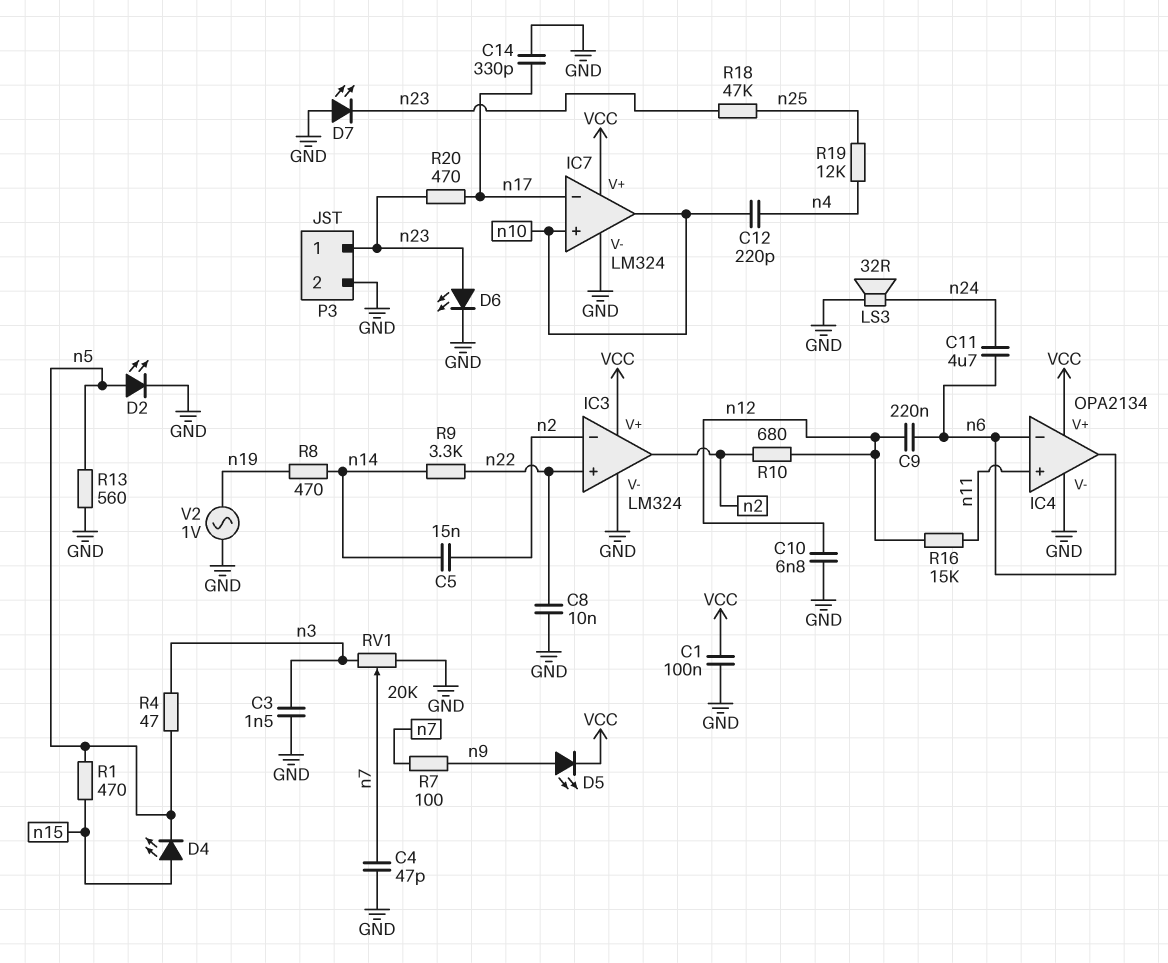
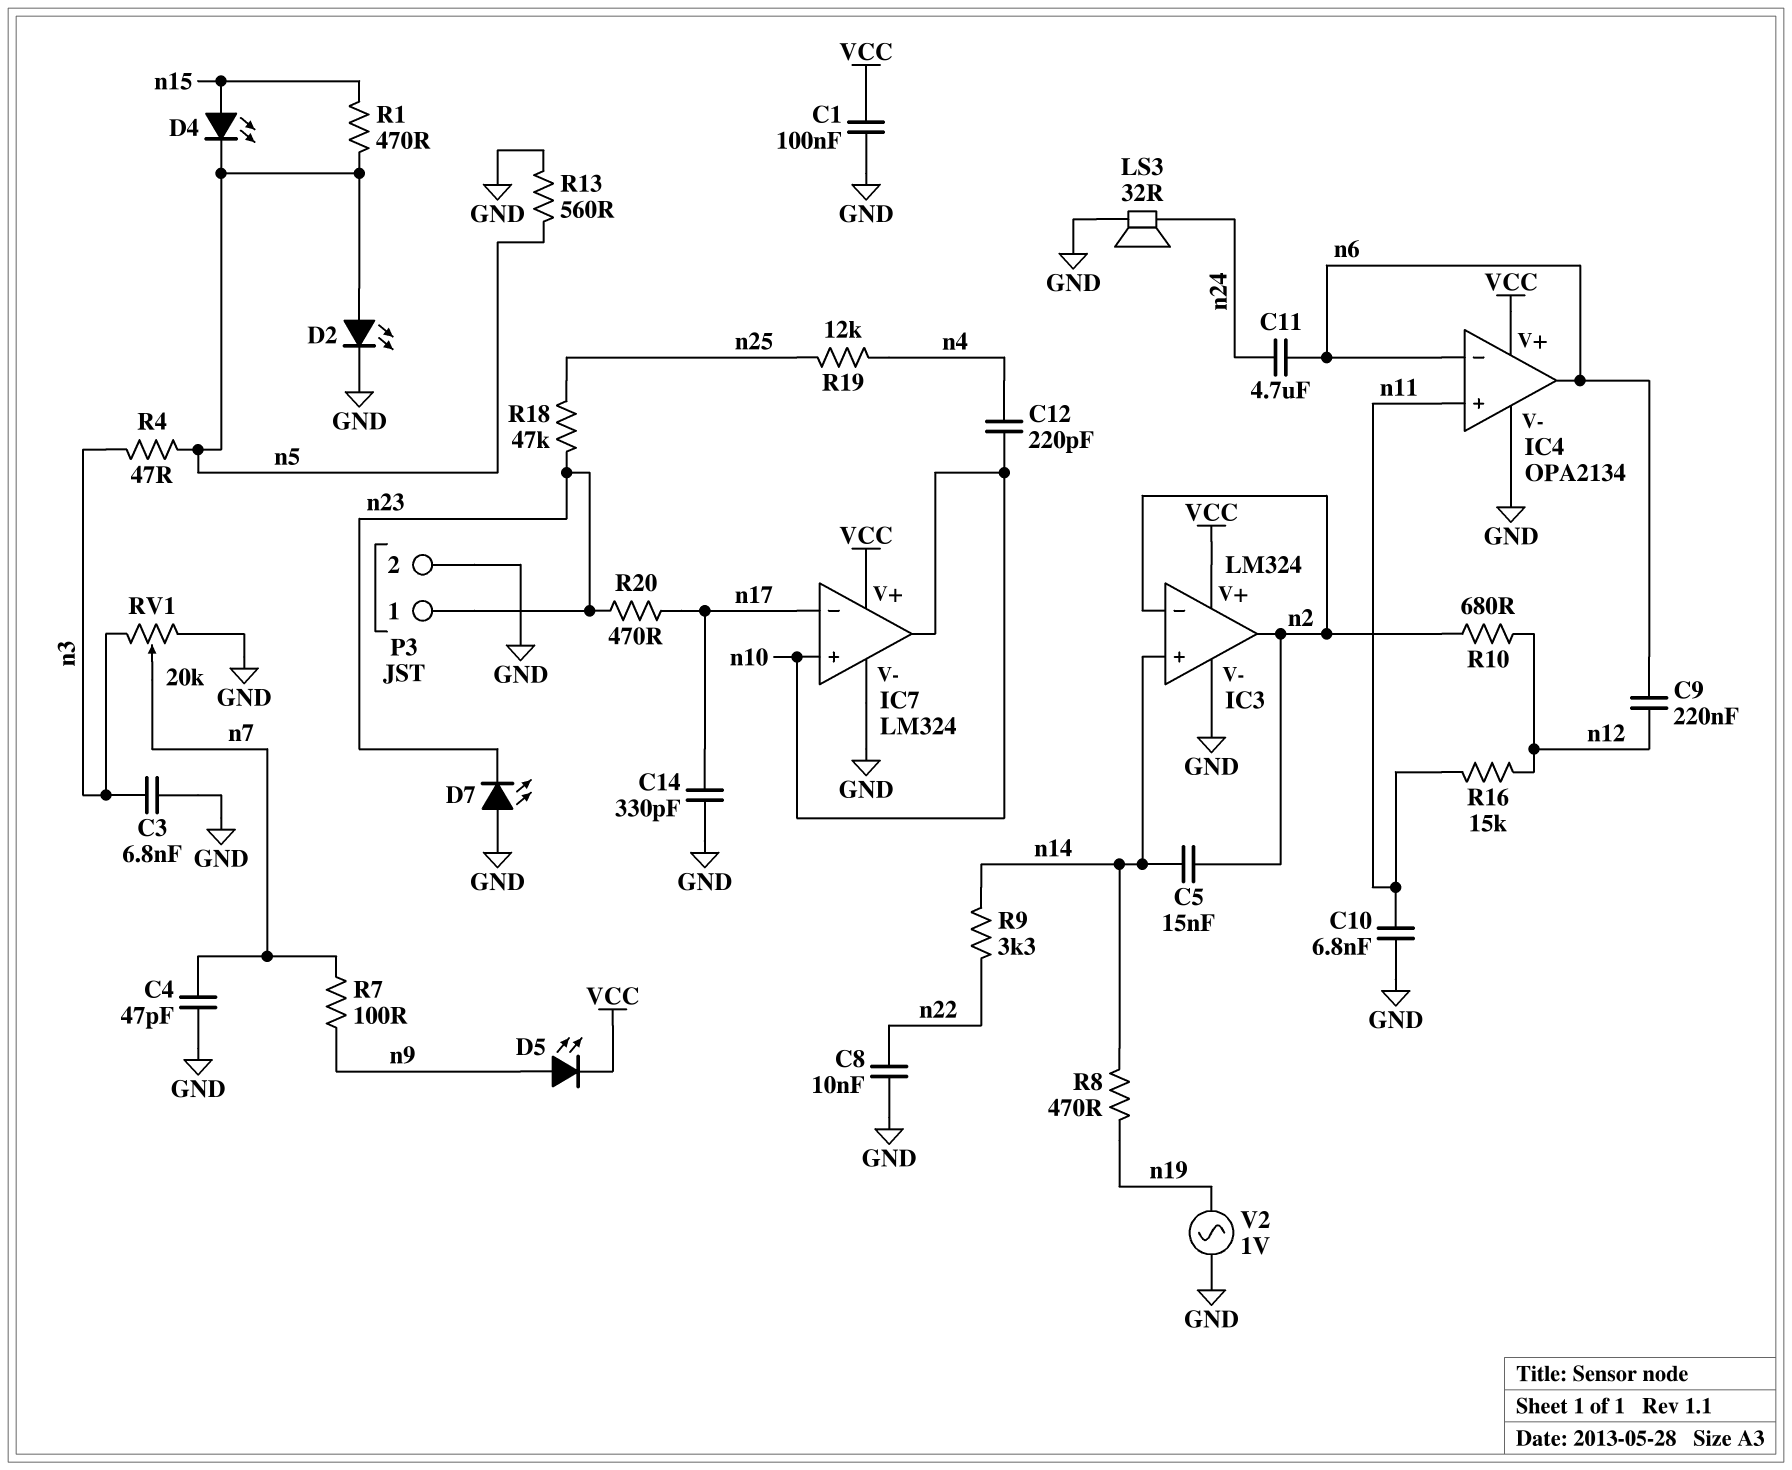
C3: 1.5nF (GND, n3) -> 6.8nF (GND, n3)
C10: 6.8nF (GND, n12) -> 6.8nF (GND, n11)
D6: LED (A n23, K GND) -> none
IC3 pin in+: n22 -> n14

